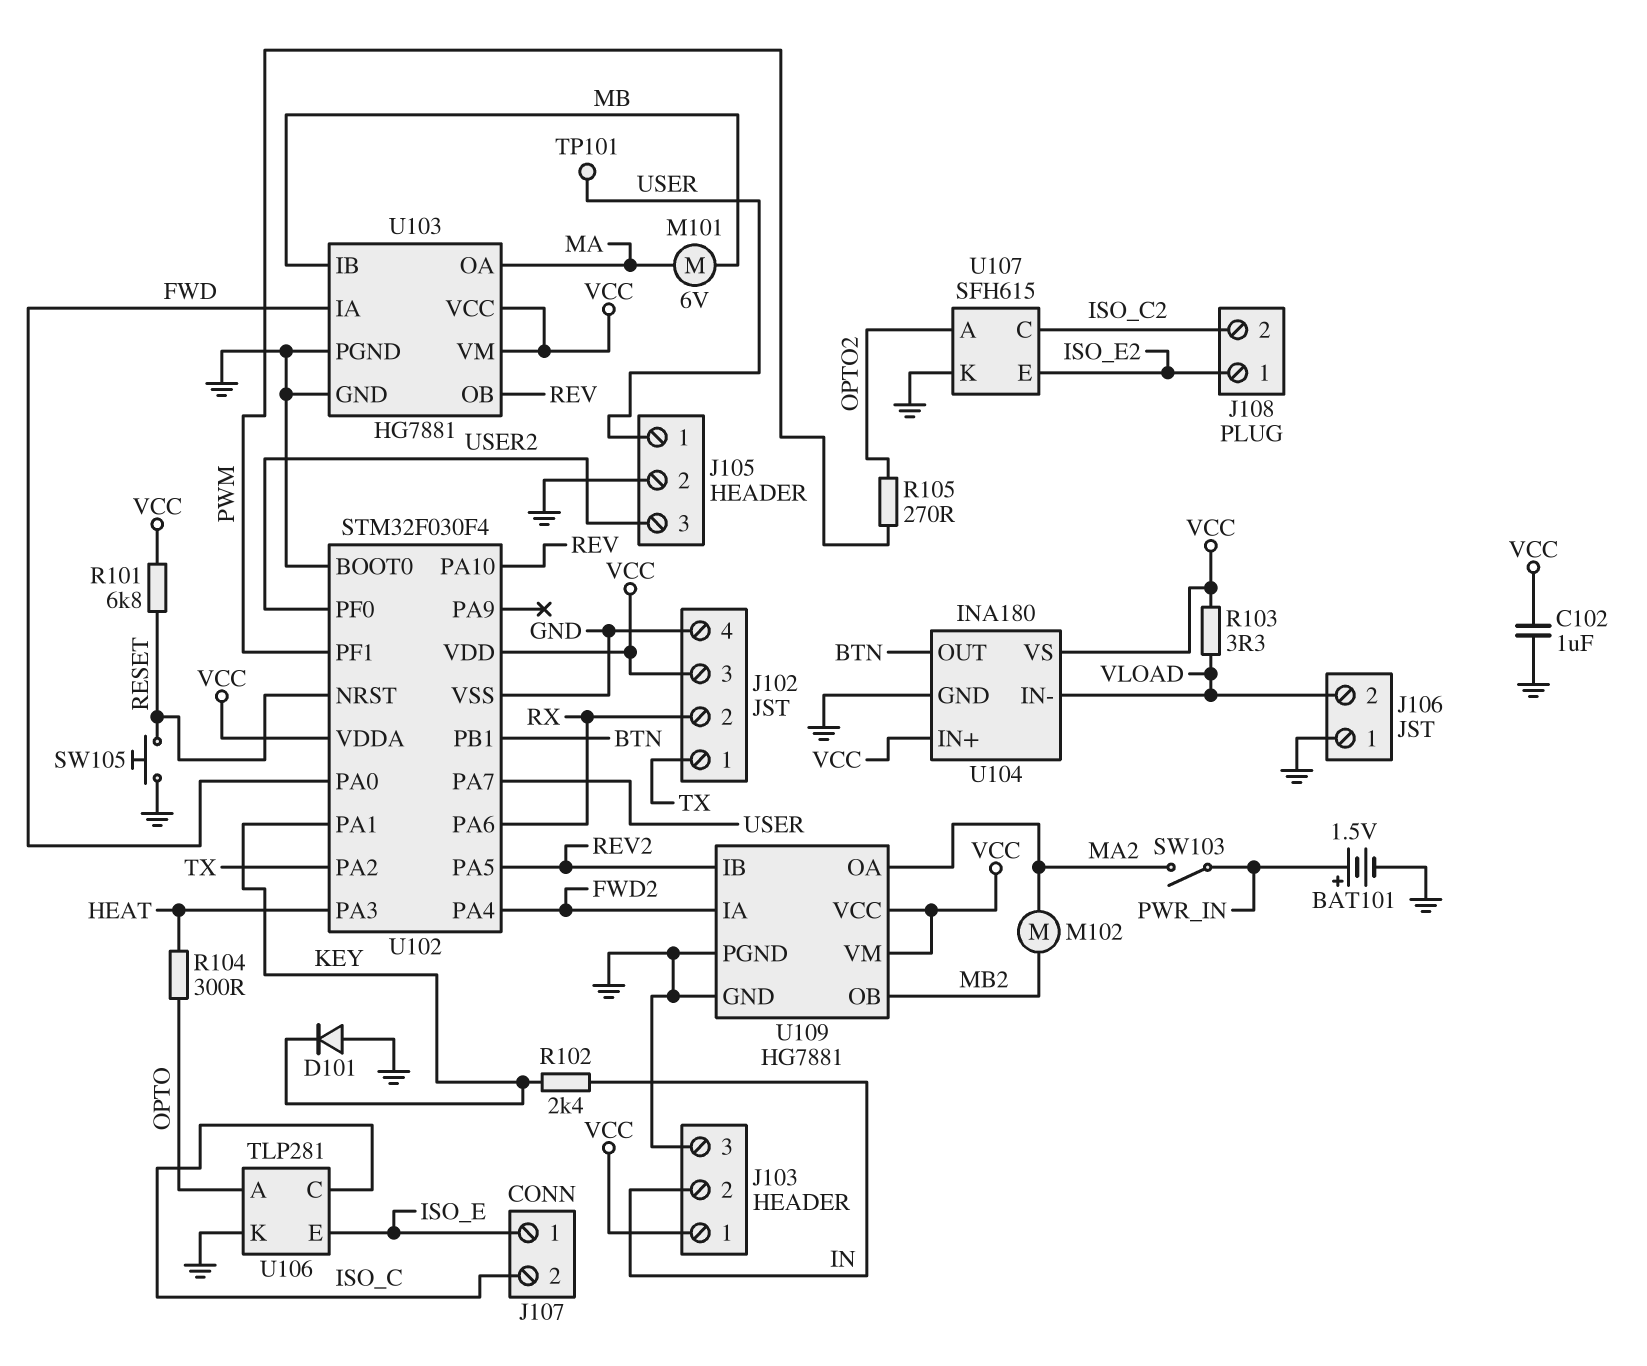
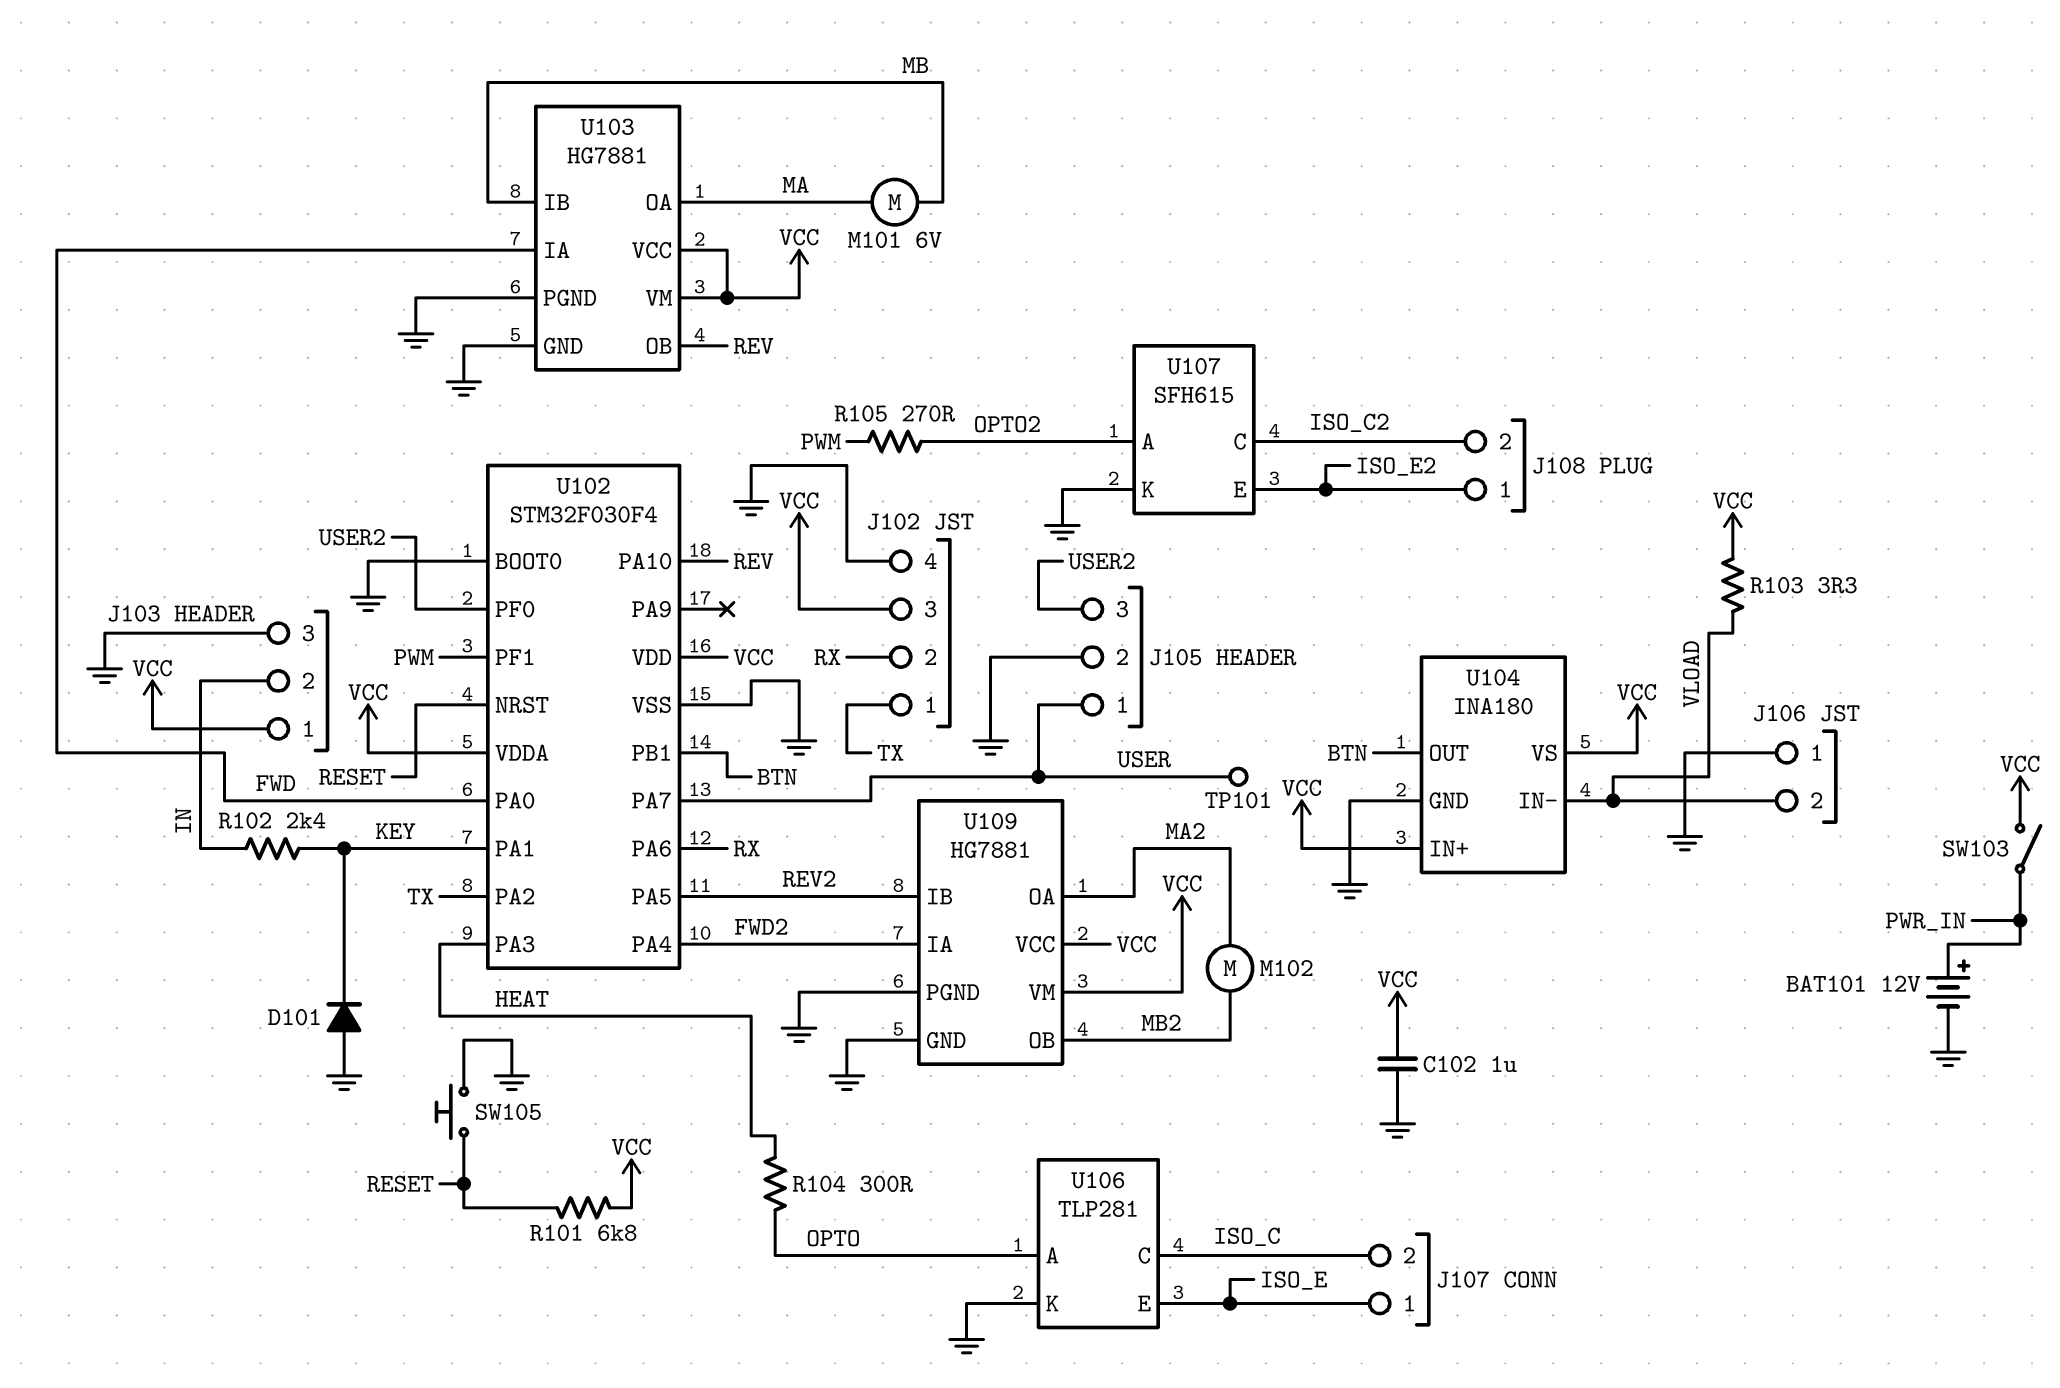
BAT101: 1.5V (plus PWR_IN, minus GND) -> 12V (plus PWR_IN, minus GND)
SW103: switch (MA2, PWR_IN) -> switch (PWR_IN, VCC)

